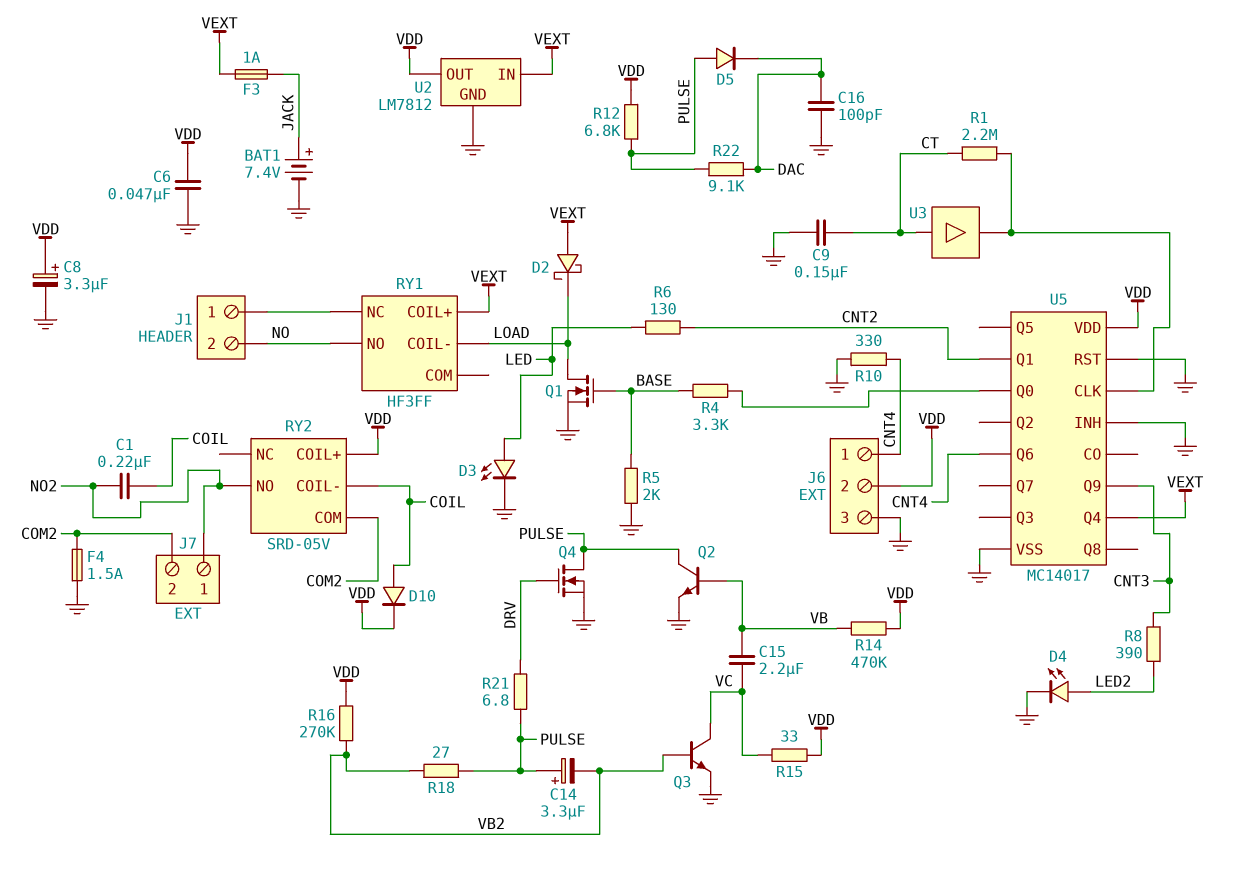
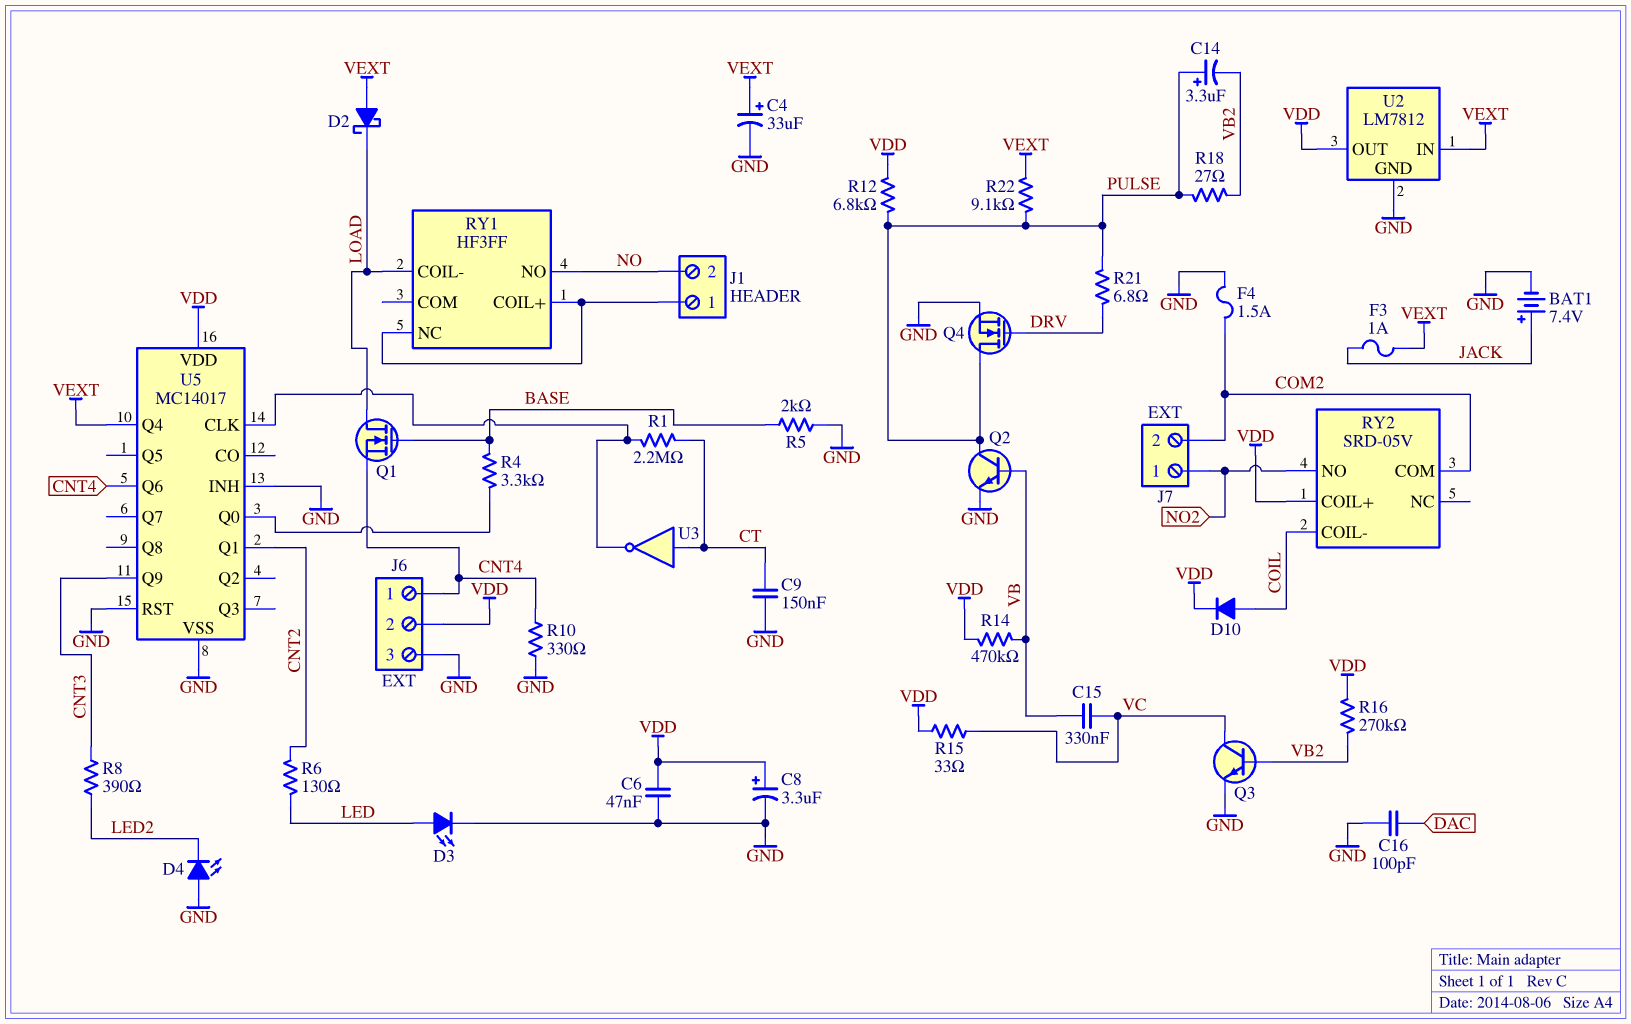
C1: 220nF (COIL, NO2) -> none
C4: none -> 33uF (plus VEXT, minus GND)
C15: 2.2uF (VB, VC) -> 330nF (VB, VC)
D4: LED (A LED2, K GND) -> LED (A GND, K LED2)
D5: diode (A PULSE, K DAC) -> none
Q1: NMOS (G BASE, D LOAD, S GND) -> NMOS (G BASE, D LOAD, S CNT4)
R22: 9.1k (DAC, PULSE) -> 9.1k (PULSE, VEXT)
RY1 pin COIL+: VEXT -> J1/1
U3: buffer (in CT, out U5/CLK) -> NOT (in CT, out U5/CLK)

